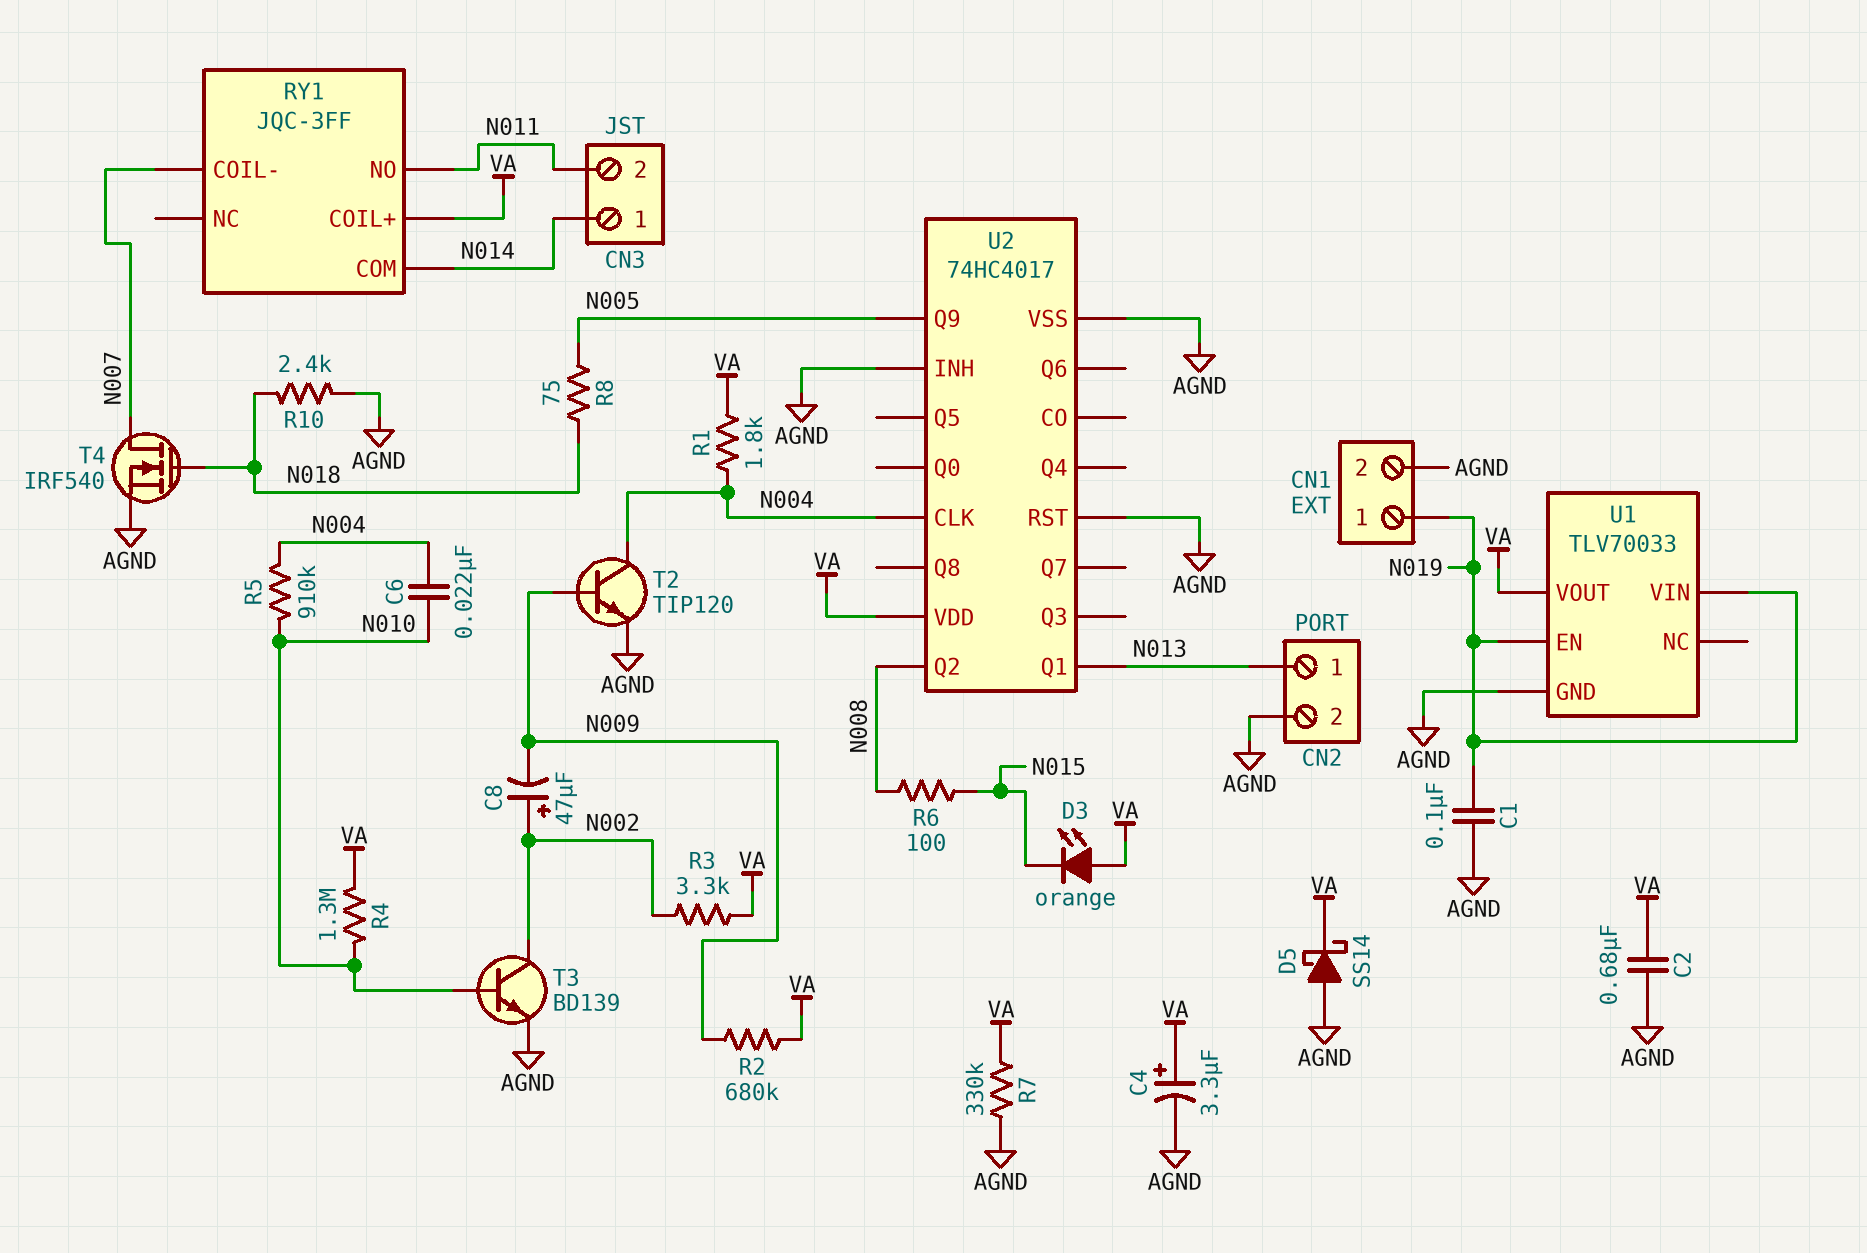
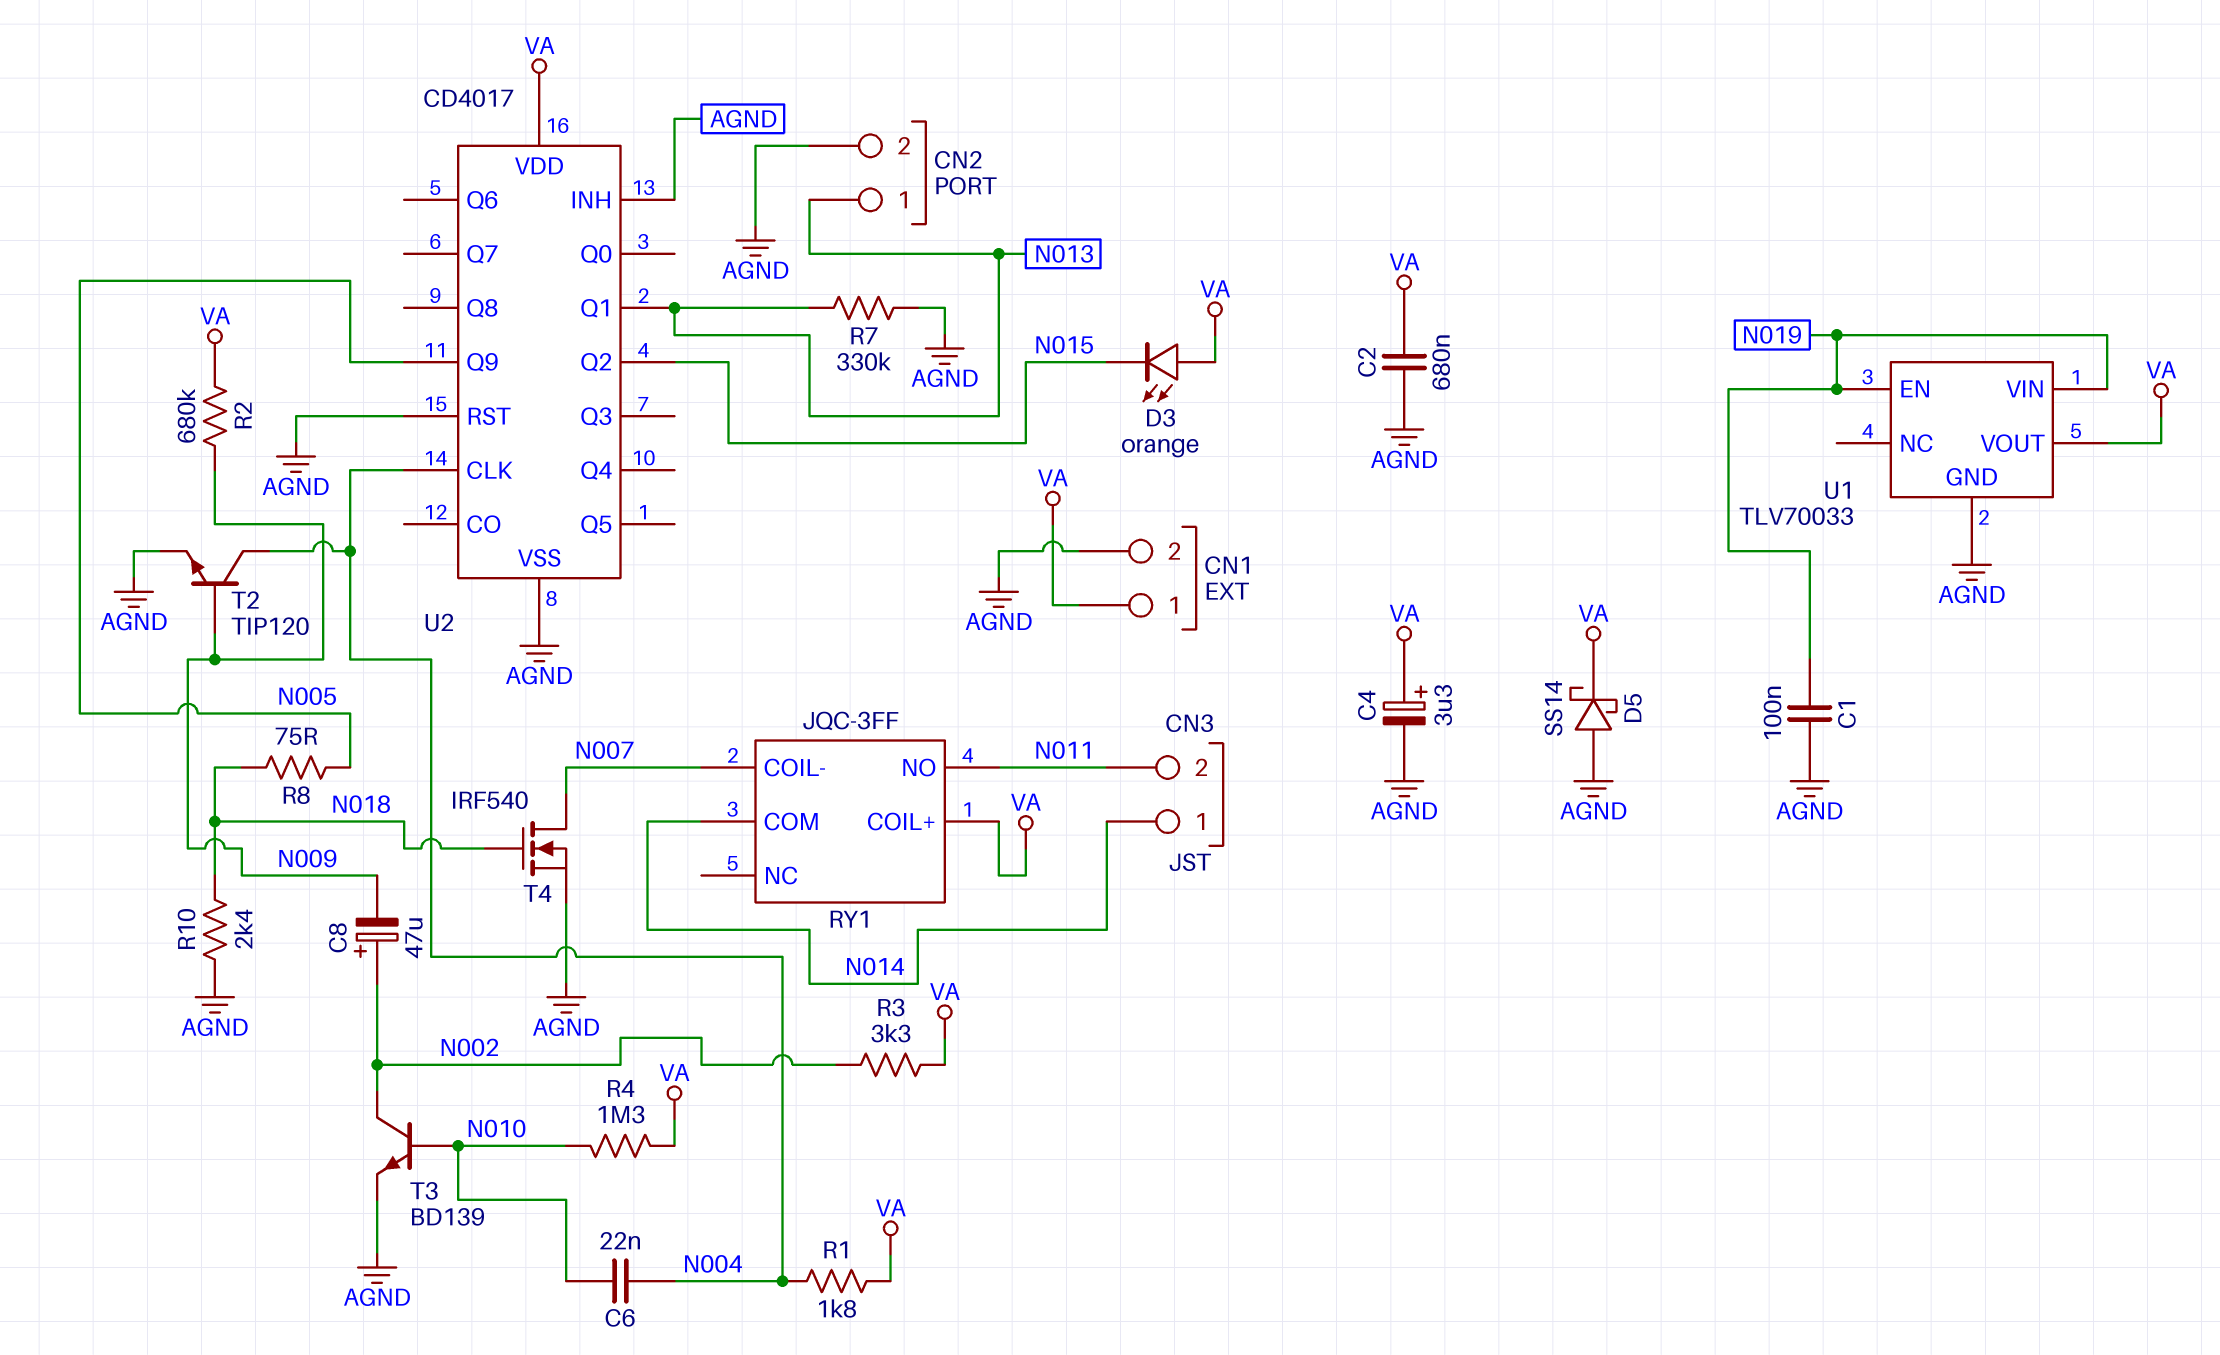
CN1 pin 1: N019 -> VA
R5: 910k (N004, N010) -> none
R6: 100 (N008, N015) -> none
R7: 330k (AGND, VA) -> 330k (AGND, N013)
U2: 74HC4017 -> CD4017
U2 pin Q2: N008 -> N015

